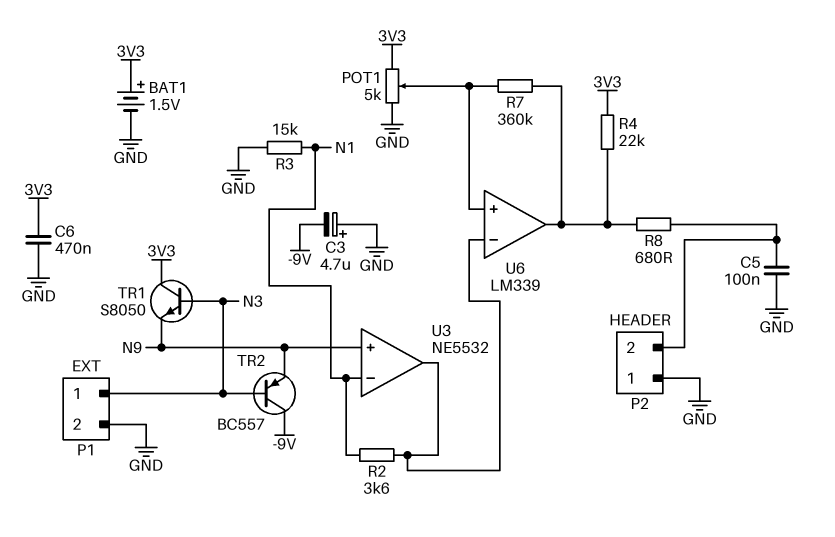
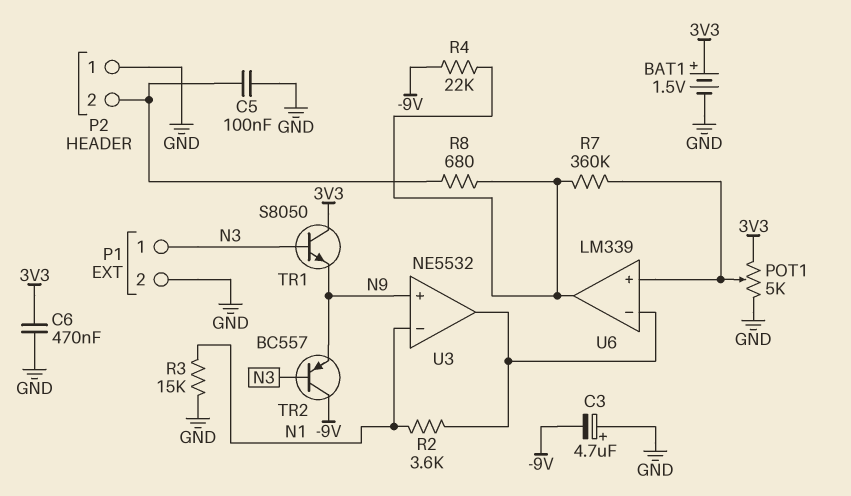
R4: 22k (3V3, U6/out) -> 22k (-9V, U6/out)

